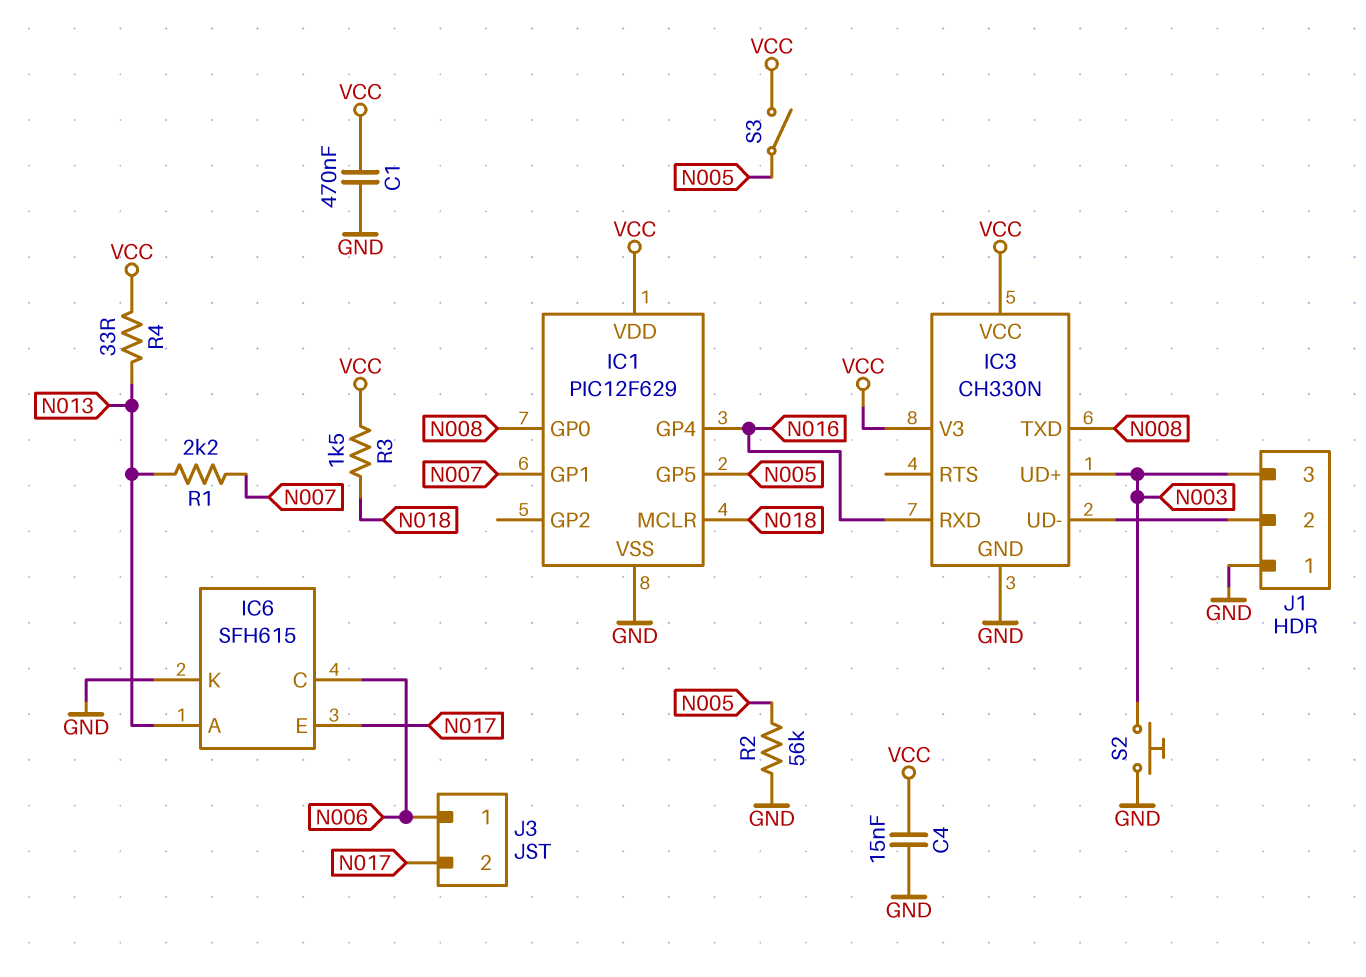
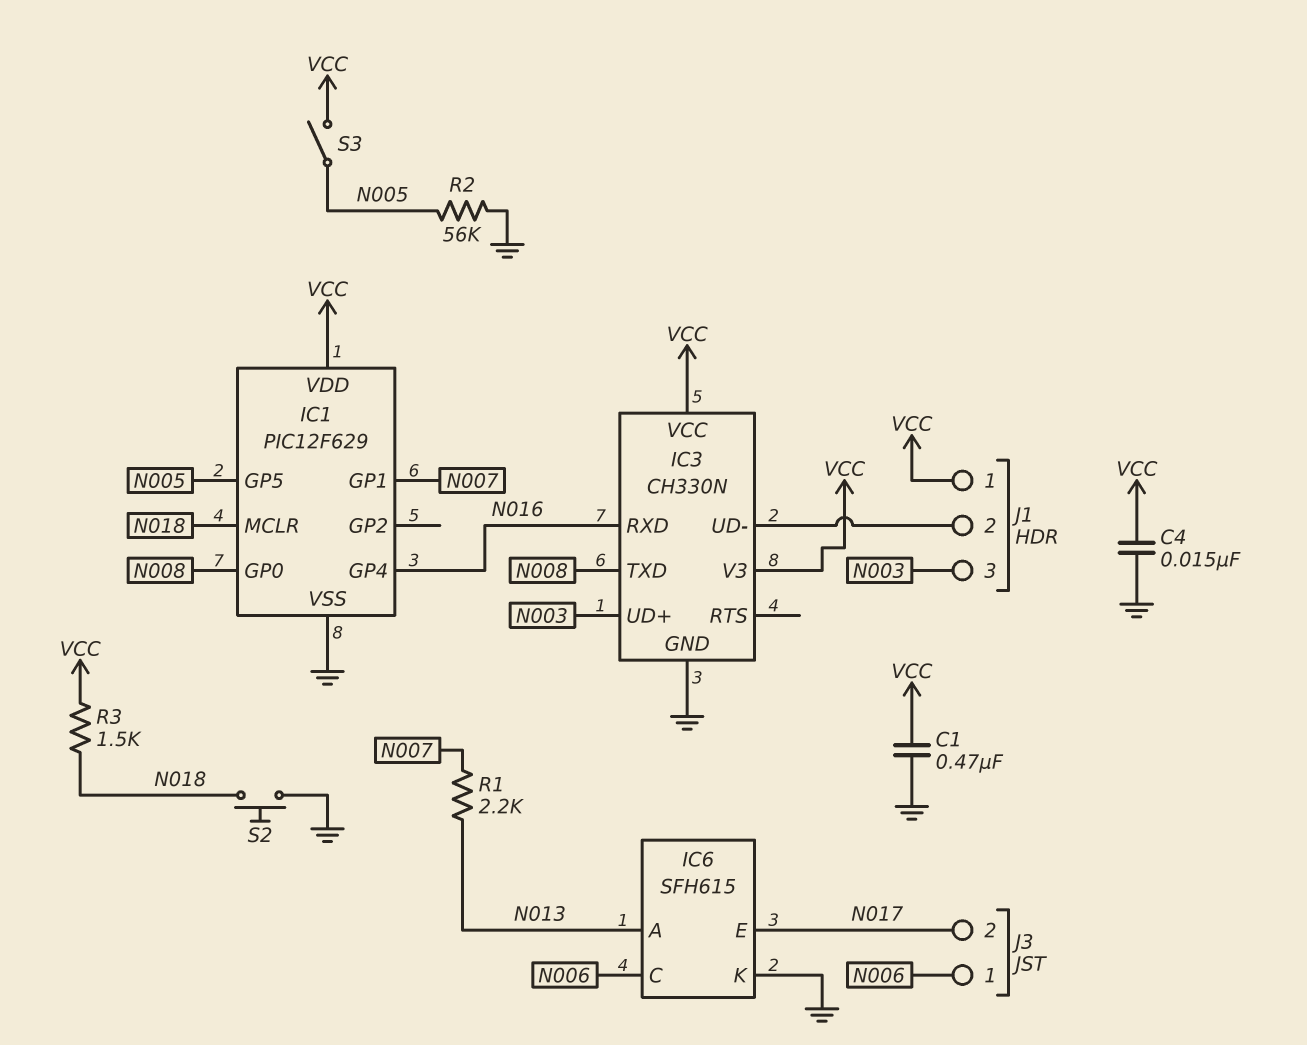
J1 pin 1: GND -> VCC
R4: 33 (N013, VCC) -> none
S2: button (GND, N003) -> button (GND, N018)

